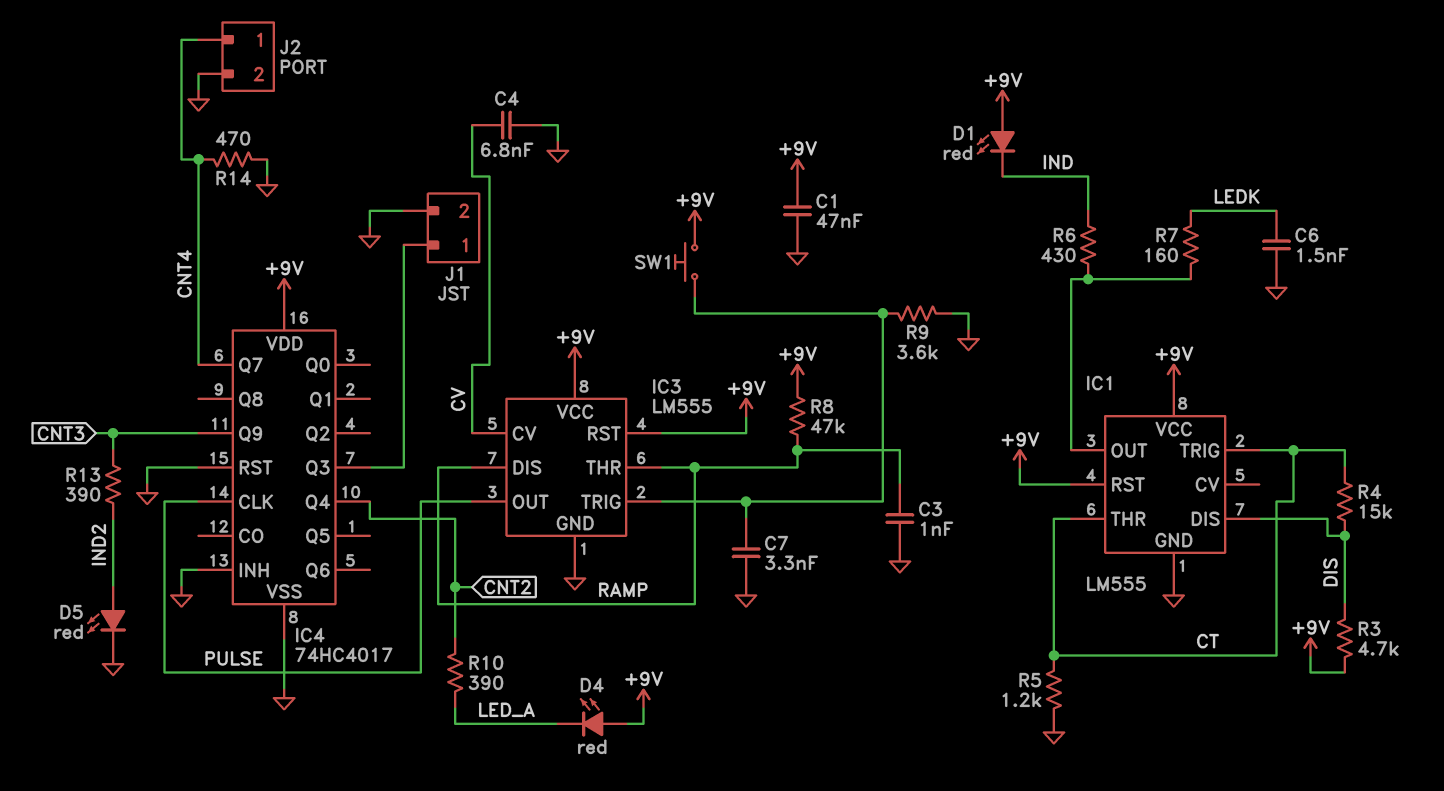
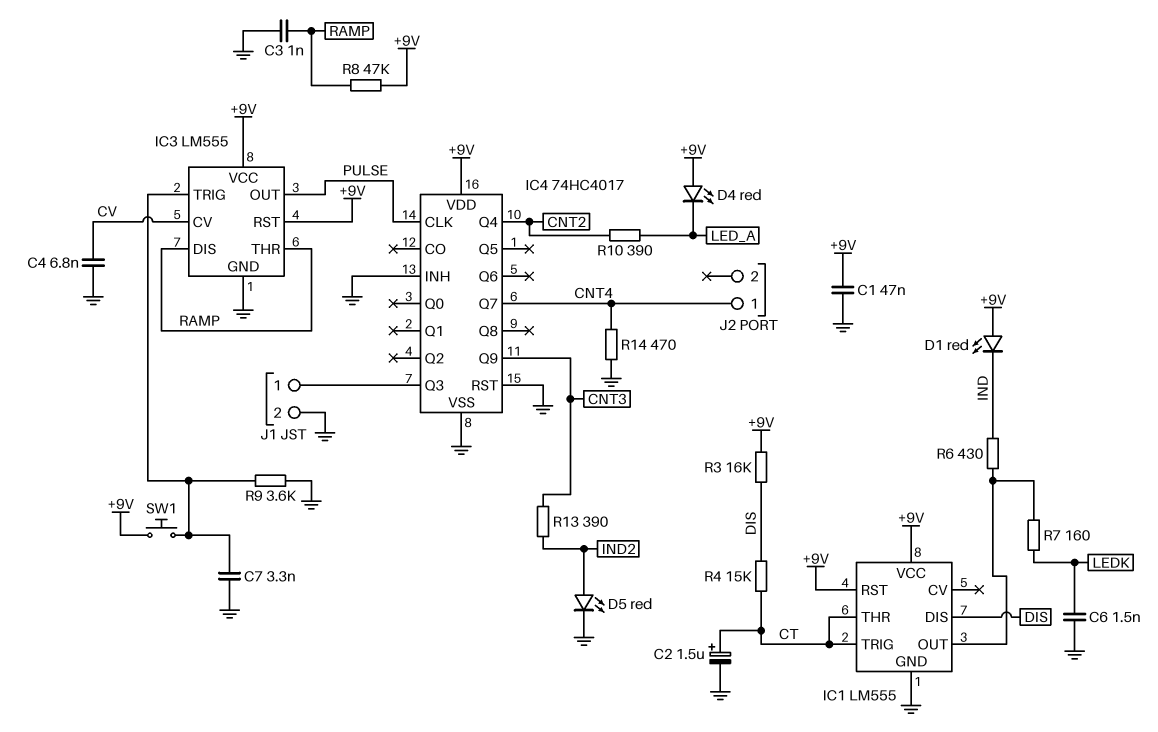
C2: none -> 1.5uF (plus CT, minus GND)
J2 pin 2: GND -> none
R3: 4.7k (+9V, DIS) -> 16k (+9V, DIS)
R5: 1.2k (CT, GND) -> none

